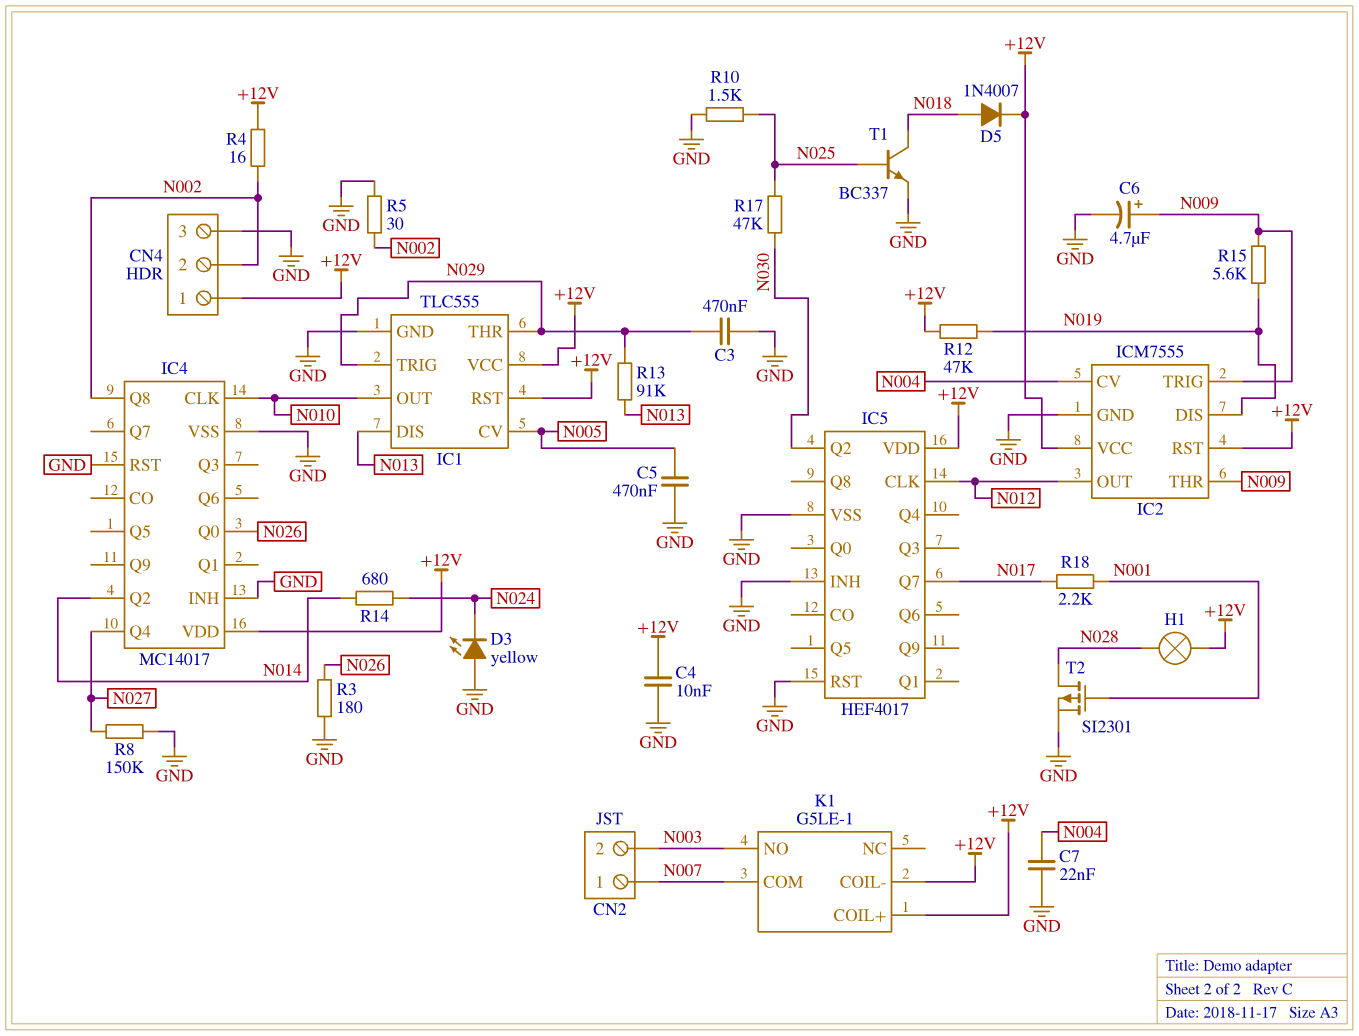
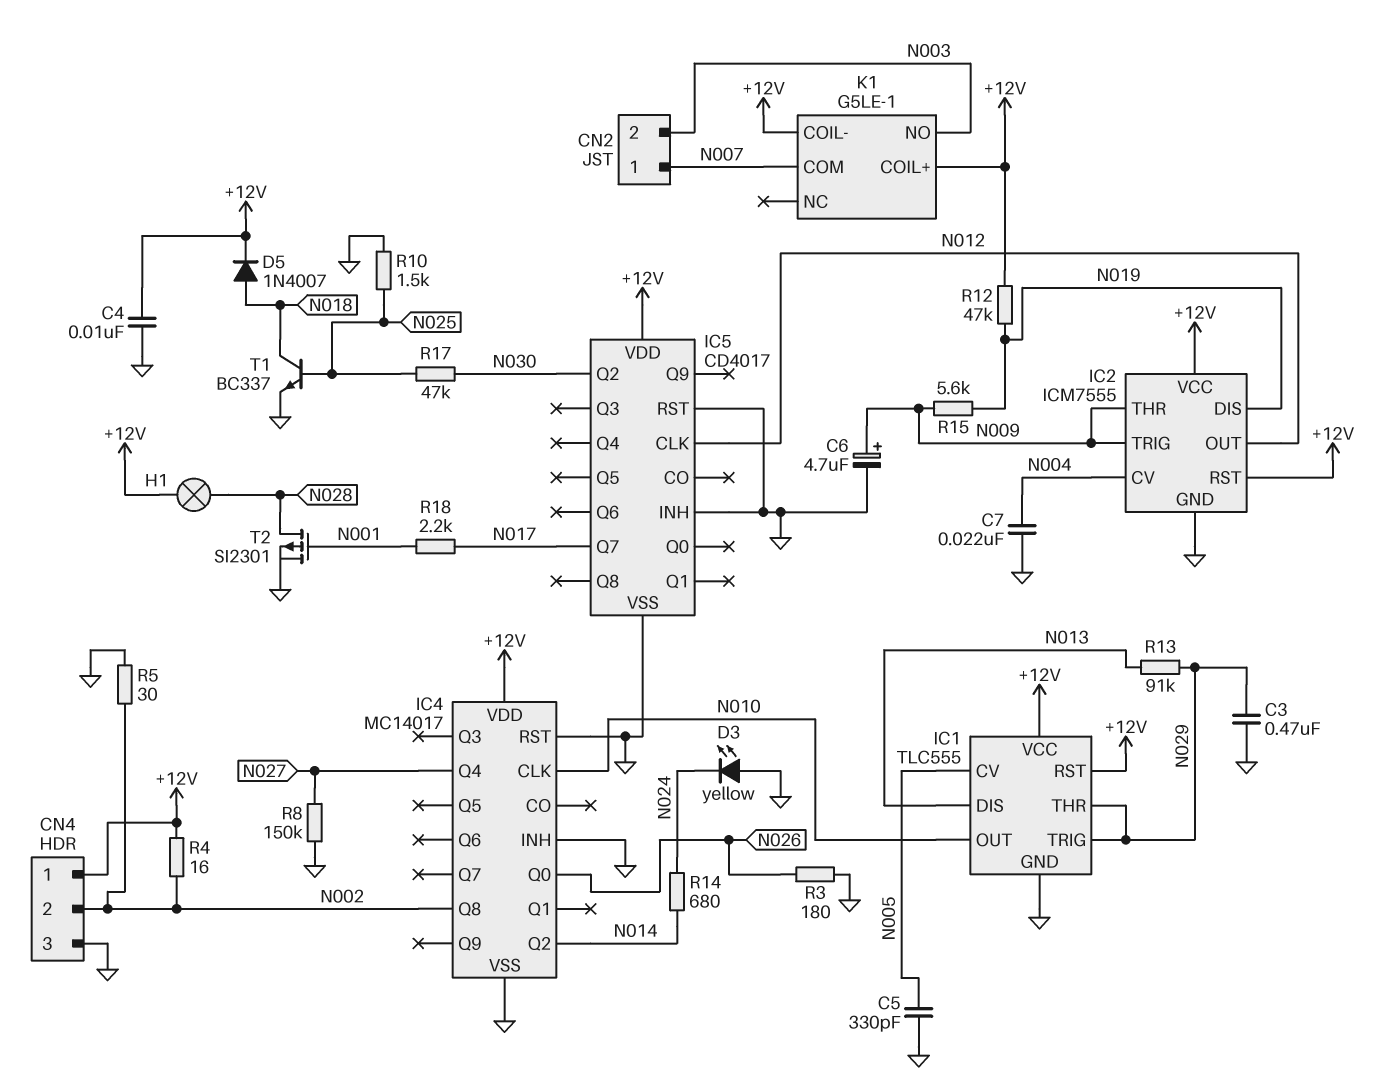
C5: 470nF (GND, N005) -> 330pF (GND, N005)
IC5: HEF4017 -> CD4017

